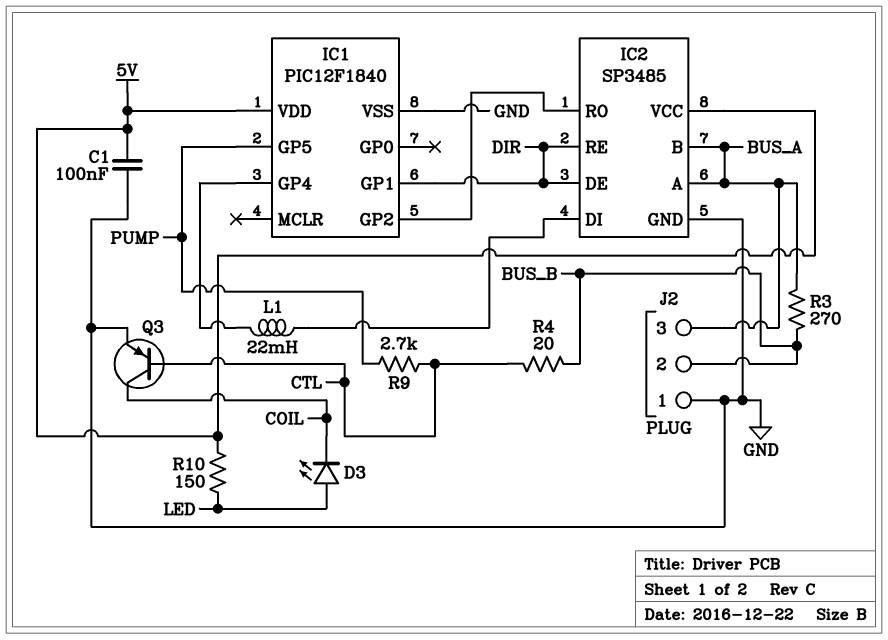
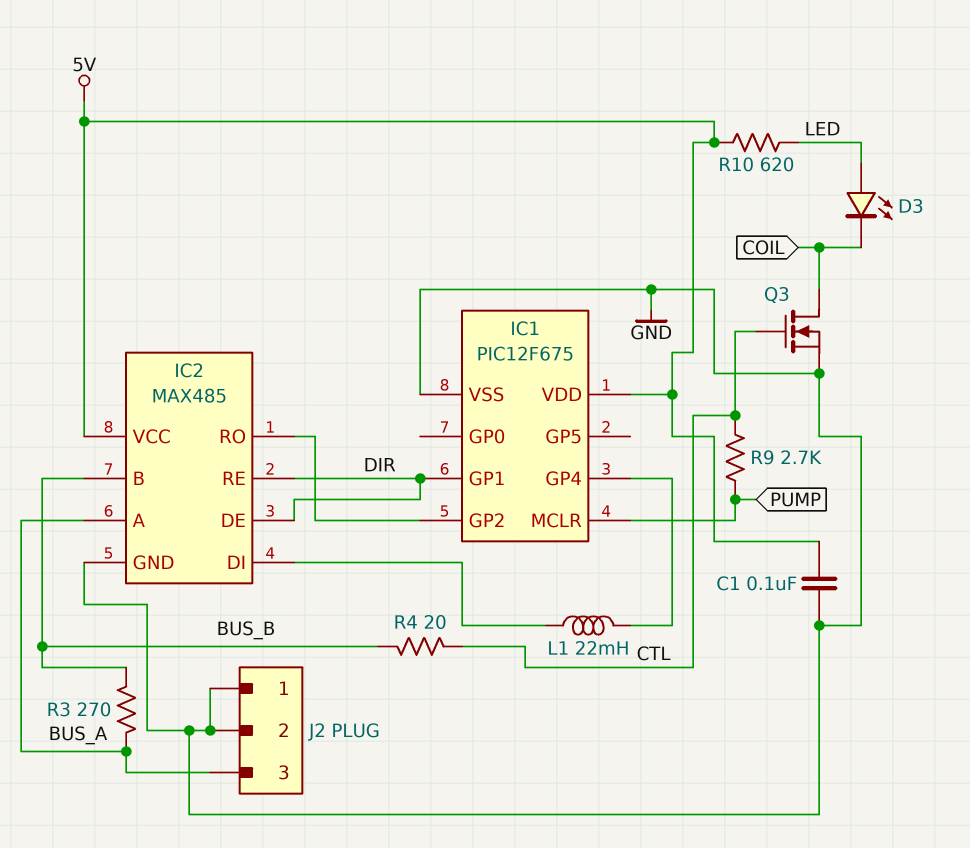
IC1: PIC12F1840 -> PIC12F675
IC1 pin GP5: PUMP -> none
IC1 pin MCLR: none -> PUMP
IC2: SP3485 -> MAX485
IC2 pin B: BUS_A -> BUS_B
J2 pin 2: BUS_B -> GND
Q3: PNP (B CTL, C COIL, E GND) -> NMOS (G CTL, D COIL, S GND)
R10: 150 (5V, LED) -> 620 (5V, LED)

